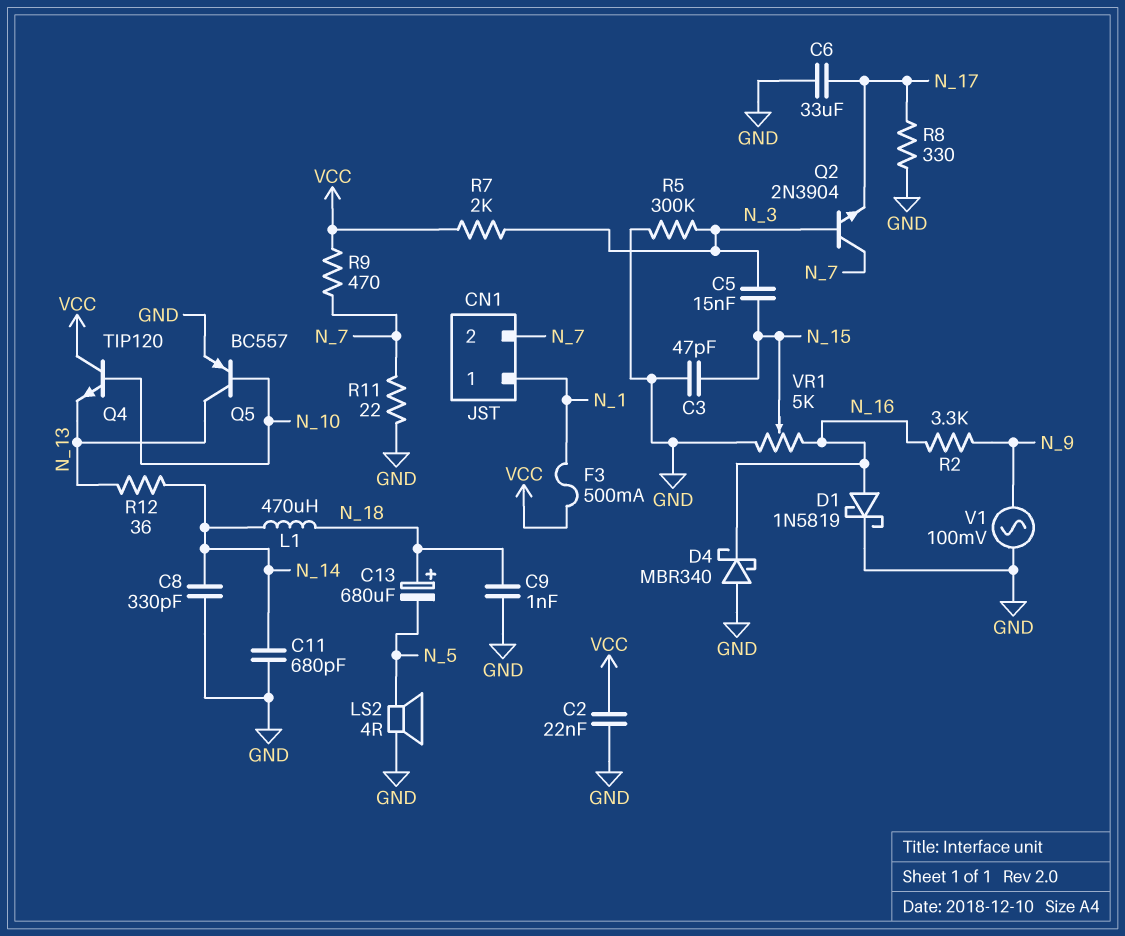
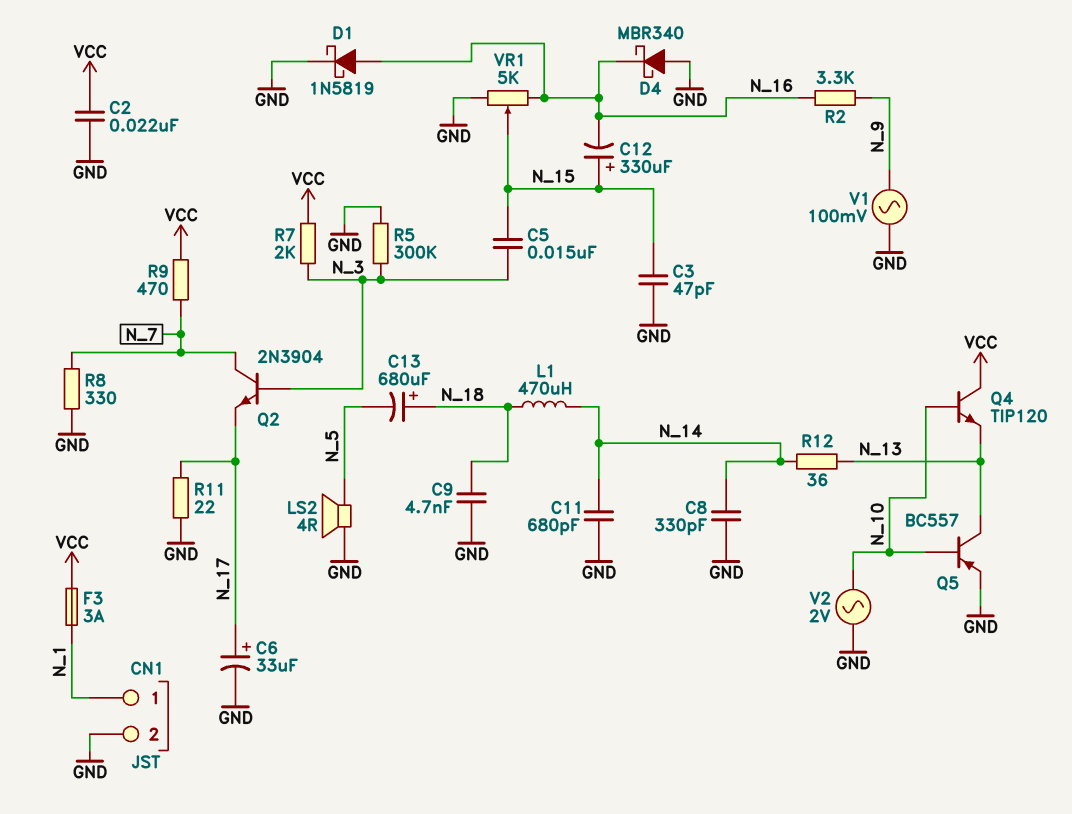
C6: 33uF (GND, N_17) -> 33uF (plus N_17, minus GND)
C9: 1nF (GND, N_18) -> 4.7nF (GND, N_18)
C12: none -> 330uF (plus N_15, minus N_16)
CN1 pin 2: N_7 -> GND
F3: 500mA (N_1, VCC) -> 3A (N_1, VCC)
R8: 330 (GND, N_17) -> 330 (GND, N_7)
R11: 22 (GND, N_7) -> 22 (GND, N_17)
V2: none -> AC 2V (GND, N_10)

